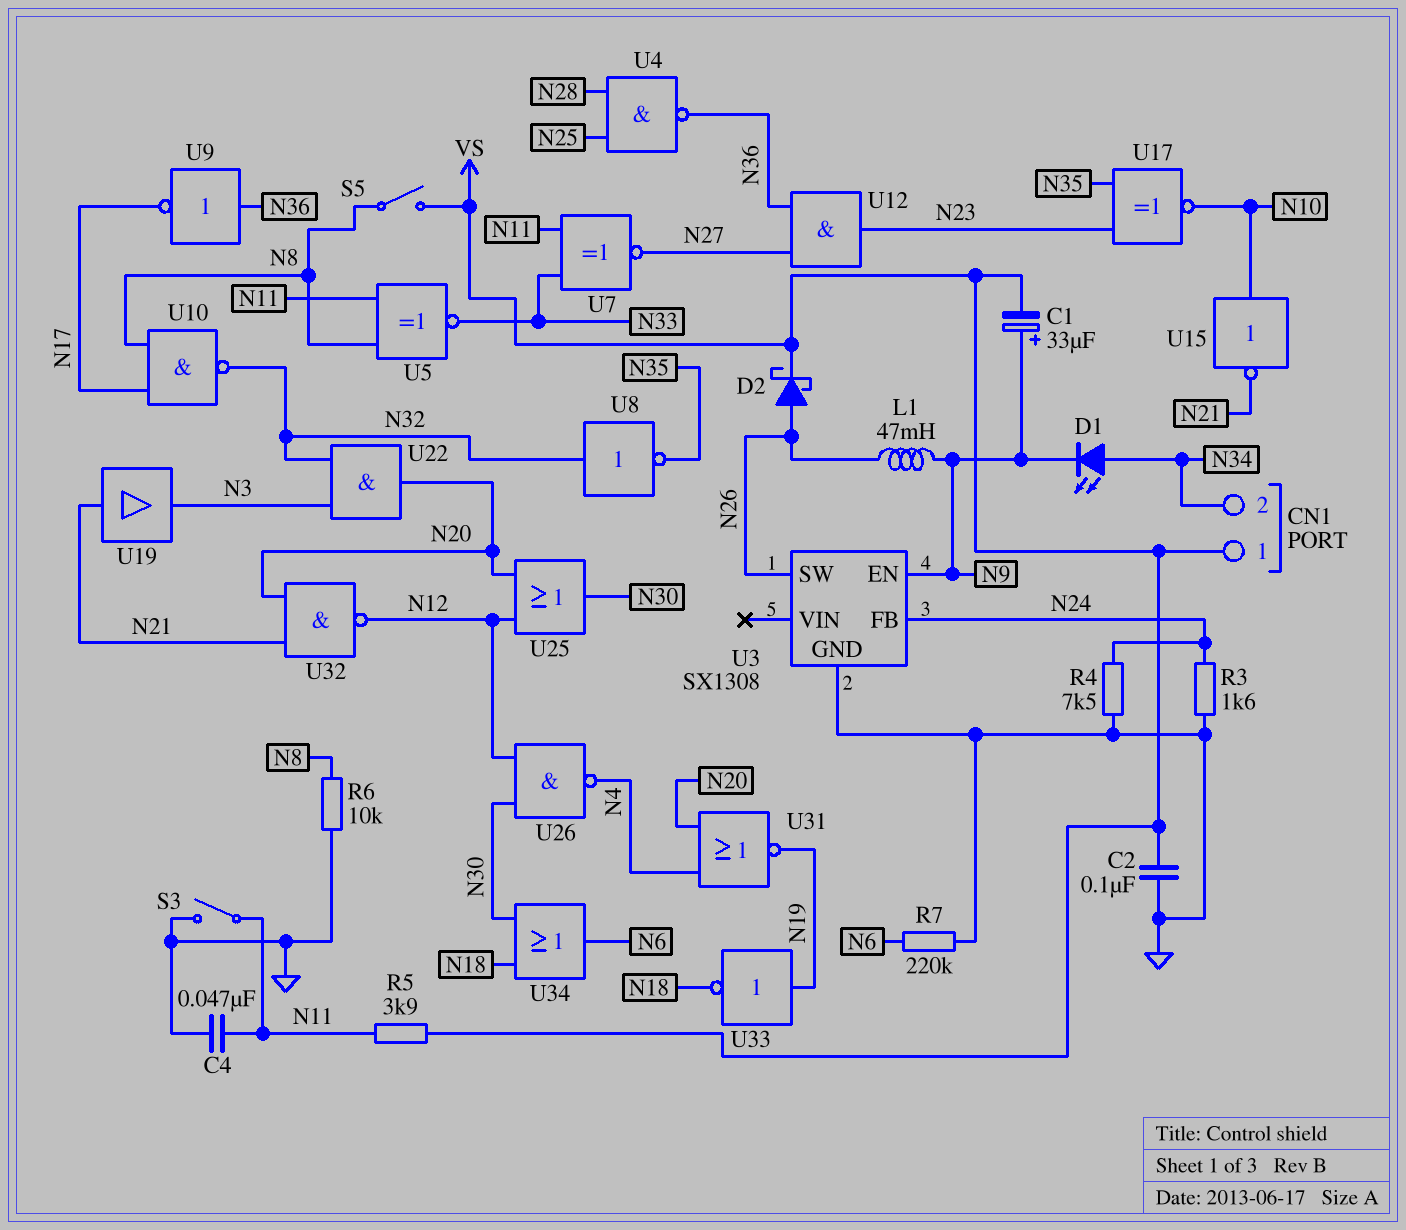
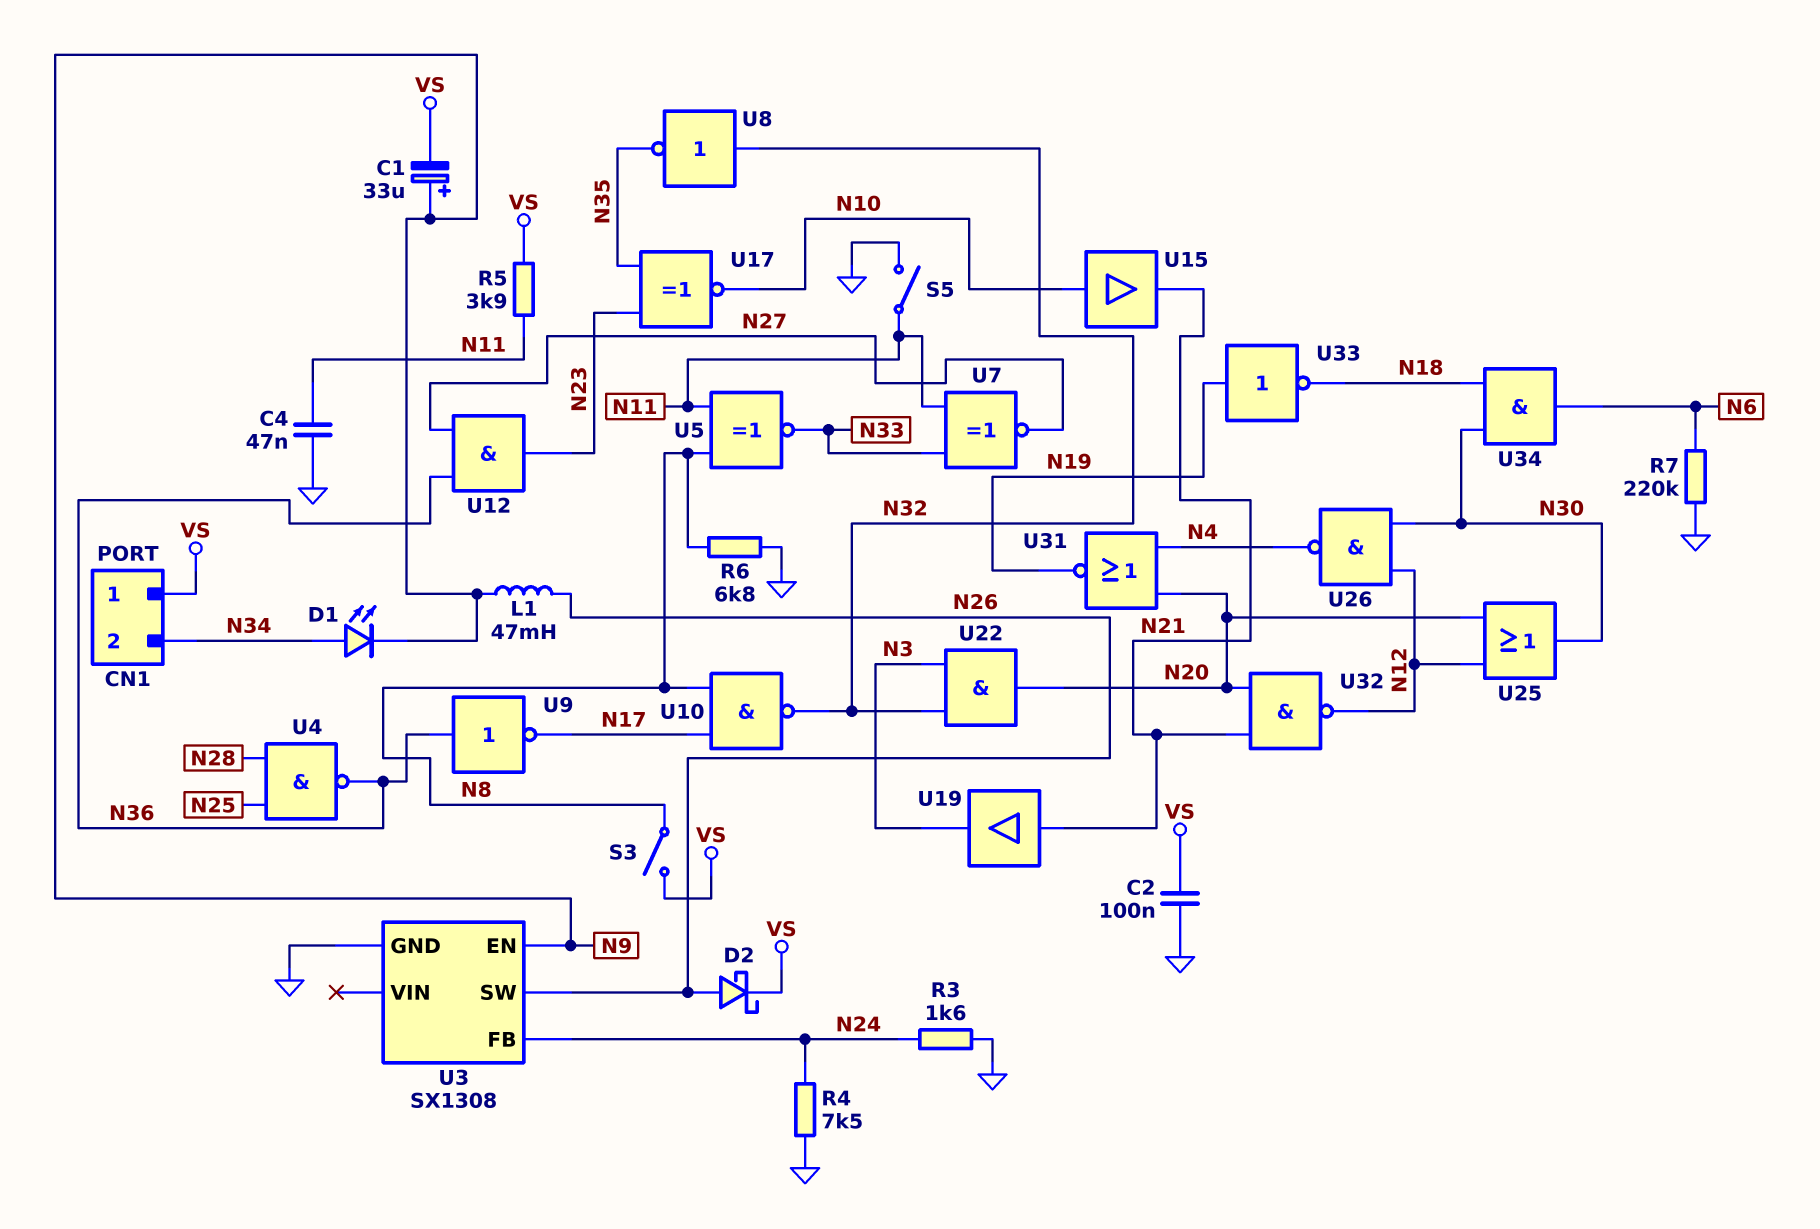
R6: 10k (GND, N8) -> 6.8k (GND, N8)
S3: switch (GND, N11) -> switch (N8, VS)
S5: switch (N8, VS) -> switch (GND, N11)
U15: NOT (in N10, out N21) -> buffer (in N10, out N21)
U34: OR (in N18, in N30, out N6) -> AND (in N18, in N30, out N6)

